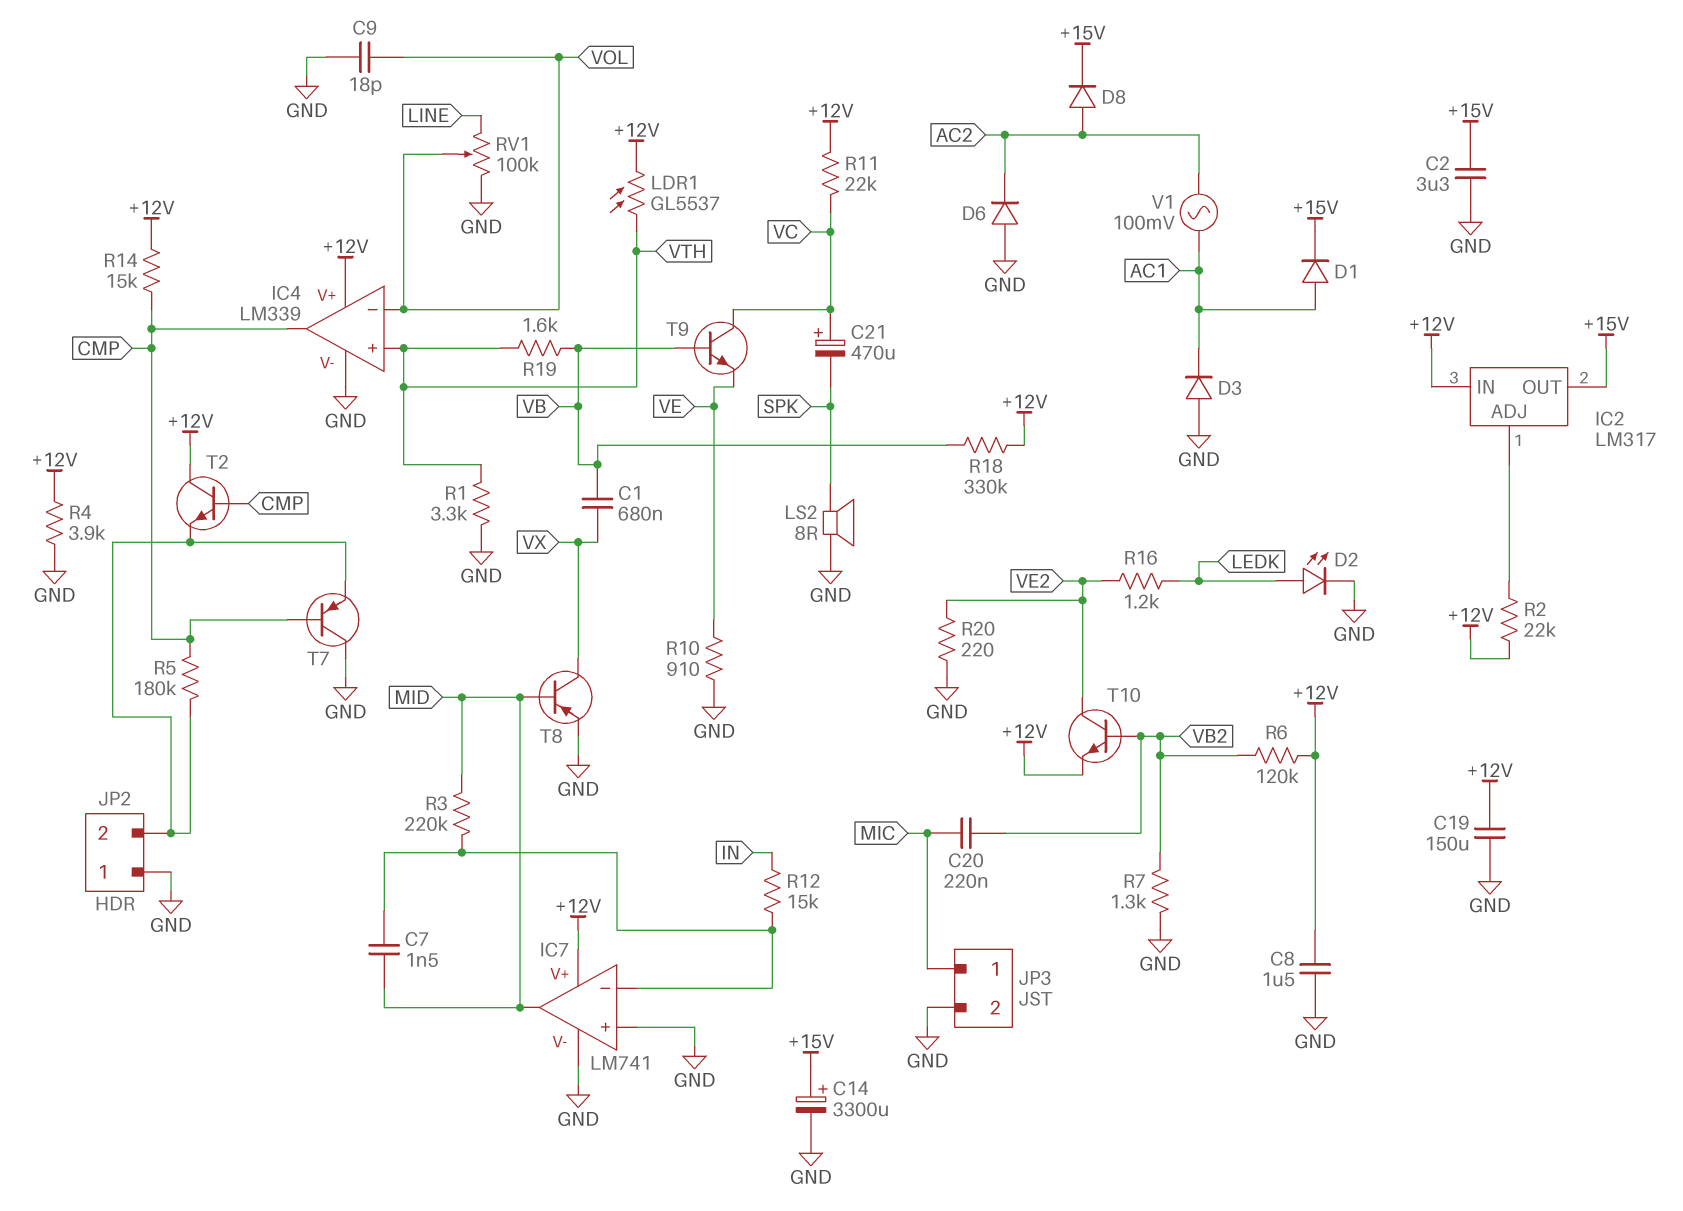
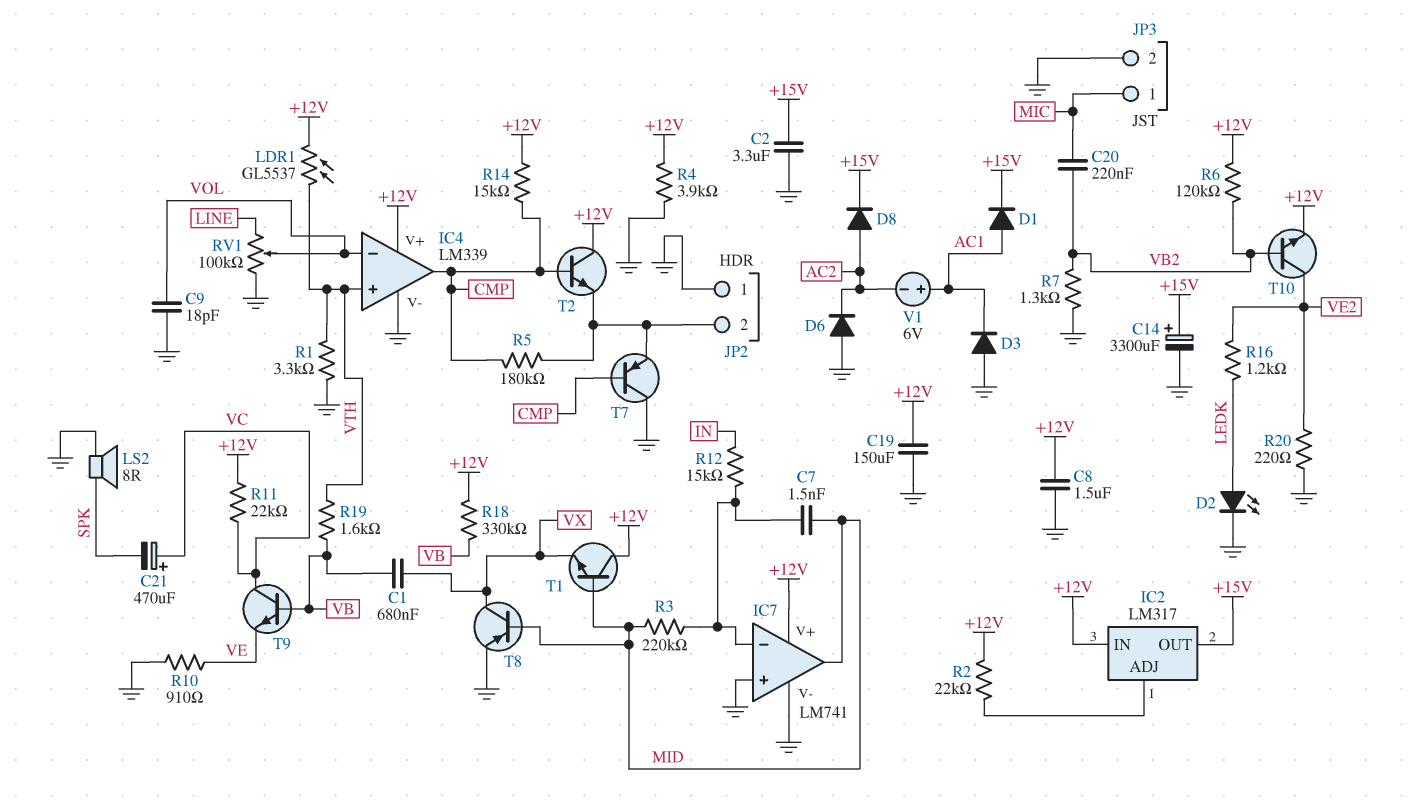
T1: none -> NPN (B MID, C +12V, E VX)
V1: AC 100mV (AC1, AC2) -> 6V (plus AC1, minus AC2)

